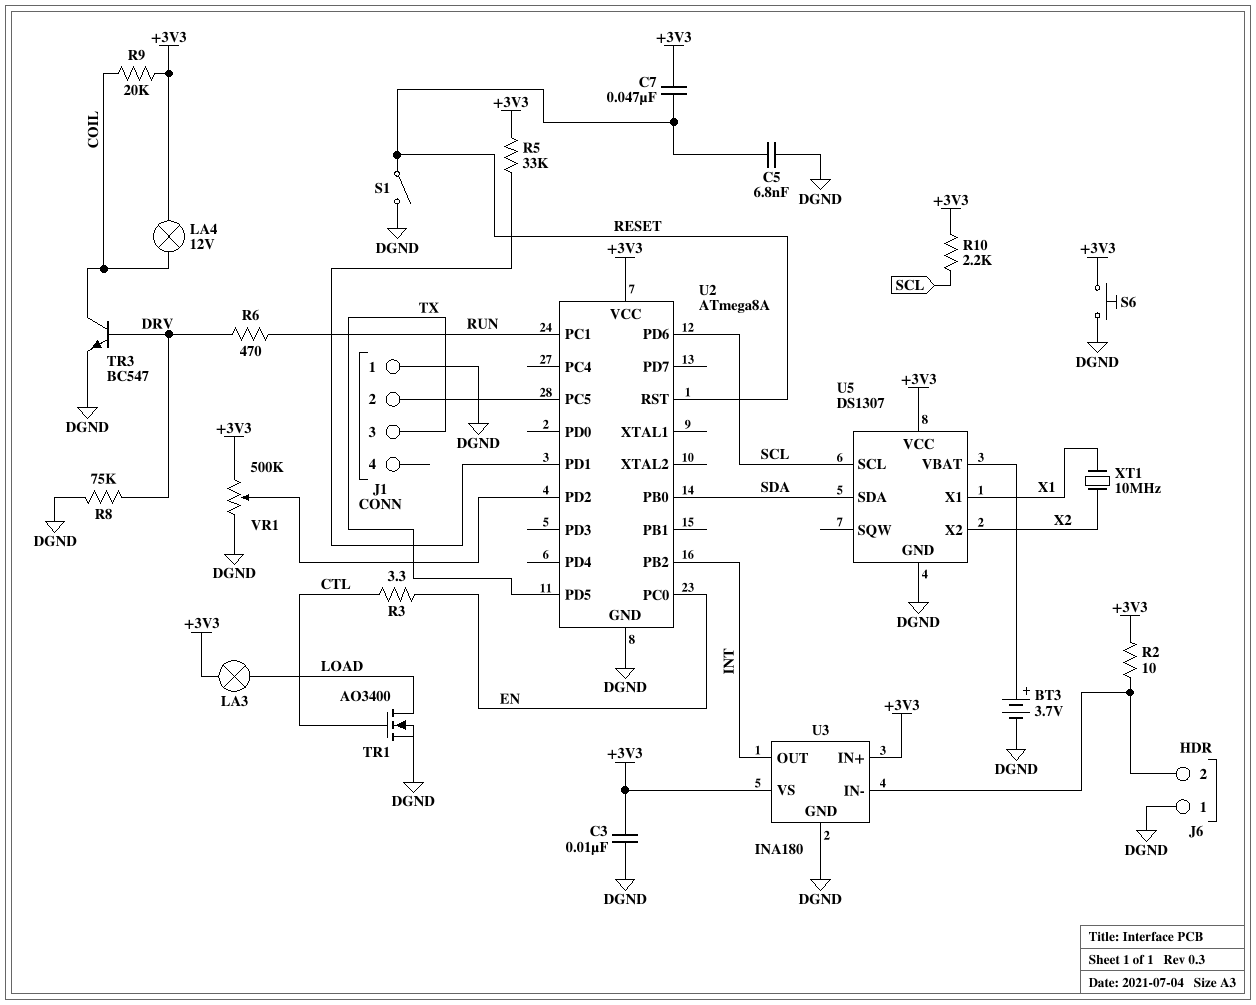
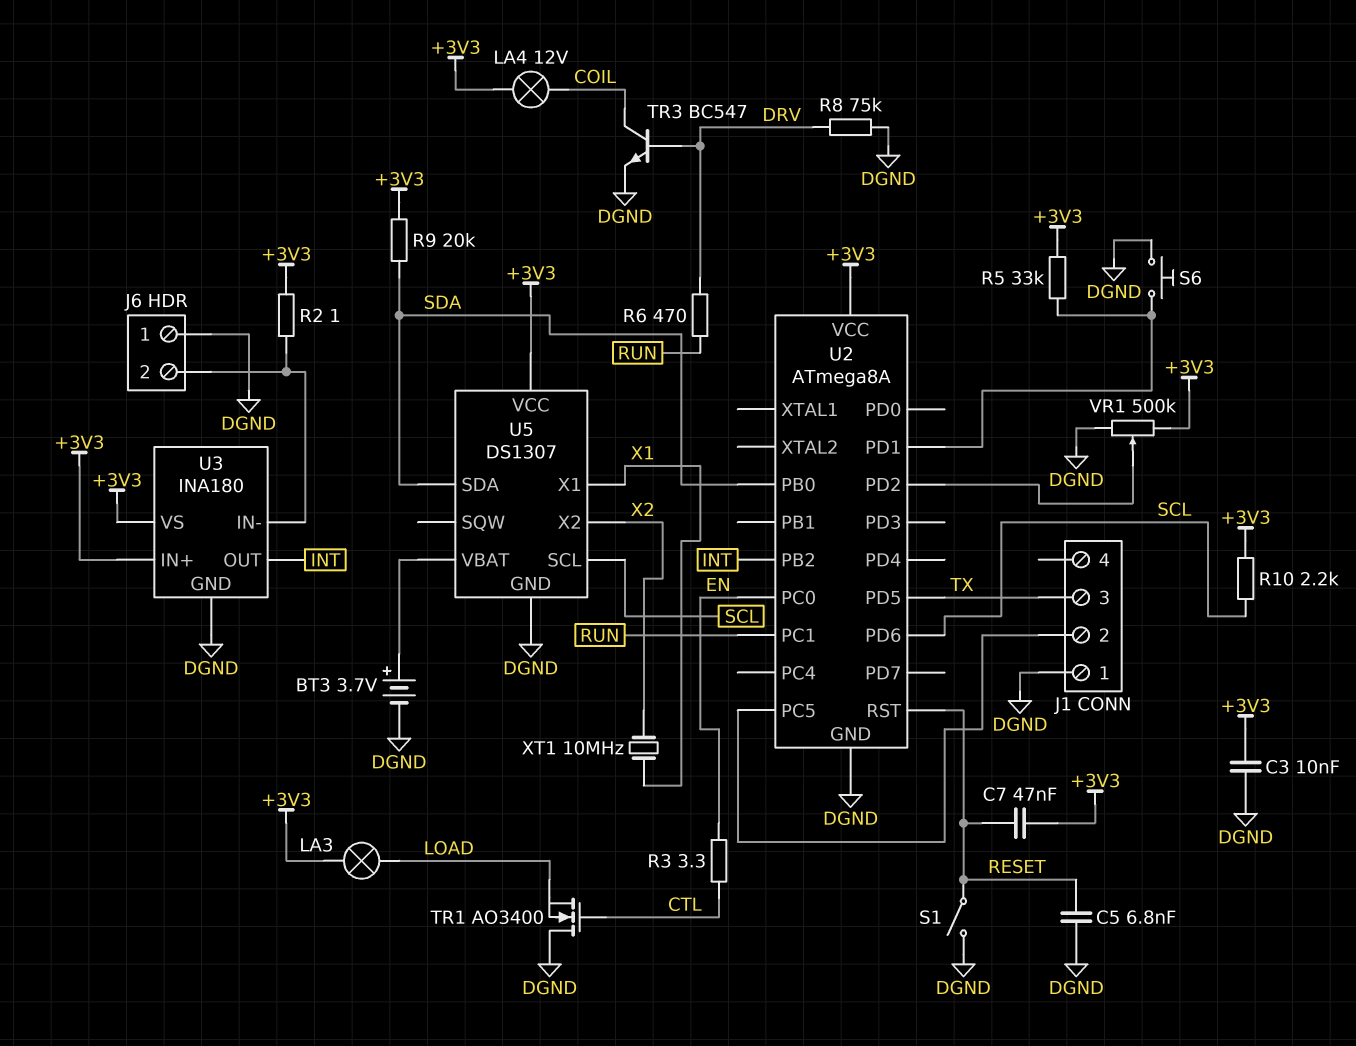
R2: 10 (+3V3, J6/2) -> 1 (+3V3, J6/2)
R9: 20k (+3V3, COIL) -> 20k (+3V3, SDA)
S6: button (+3V3, DGND) -> button (DGND, U2/PD1)
TR1: NMOS AO3400 (G CTL, D LOAD, S DGND) -> NMOS AO3400 (G CTL, D DGND, S LOAD)

